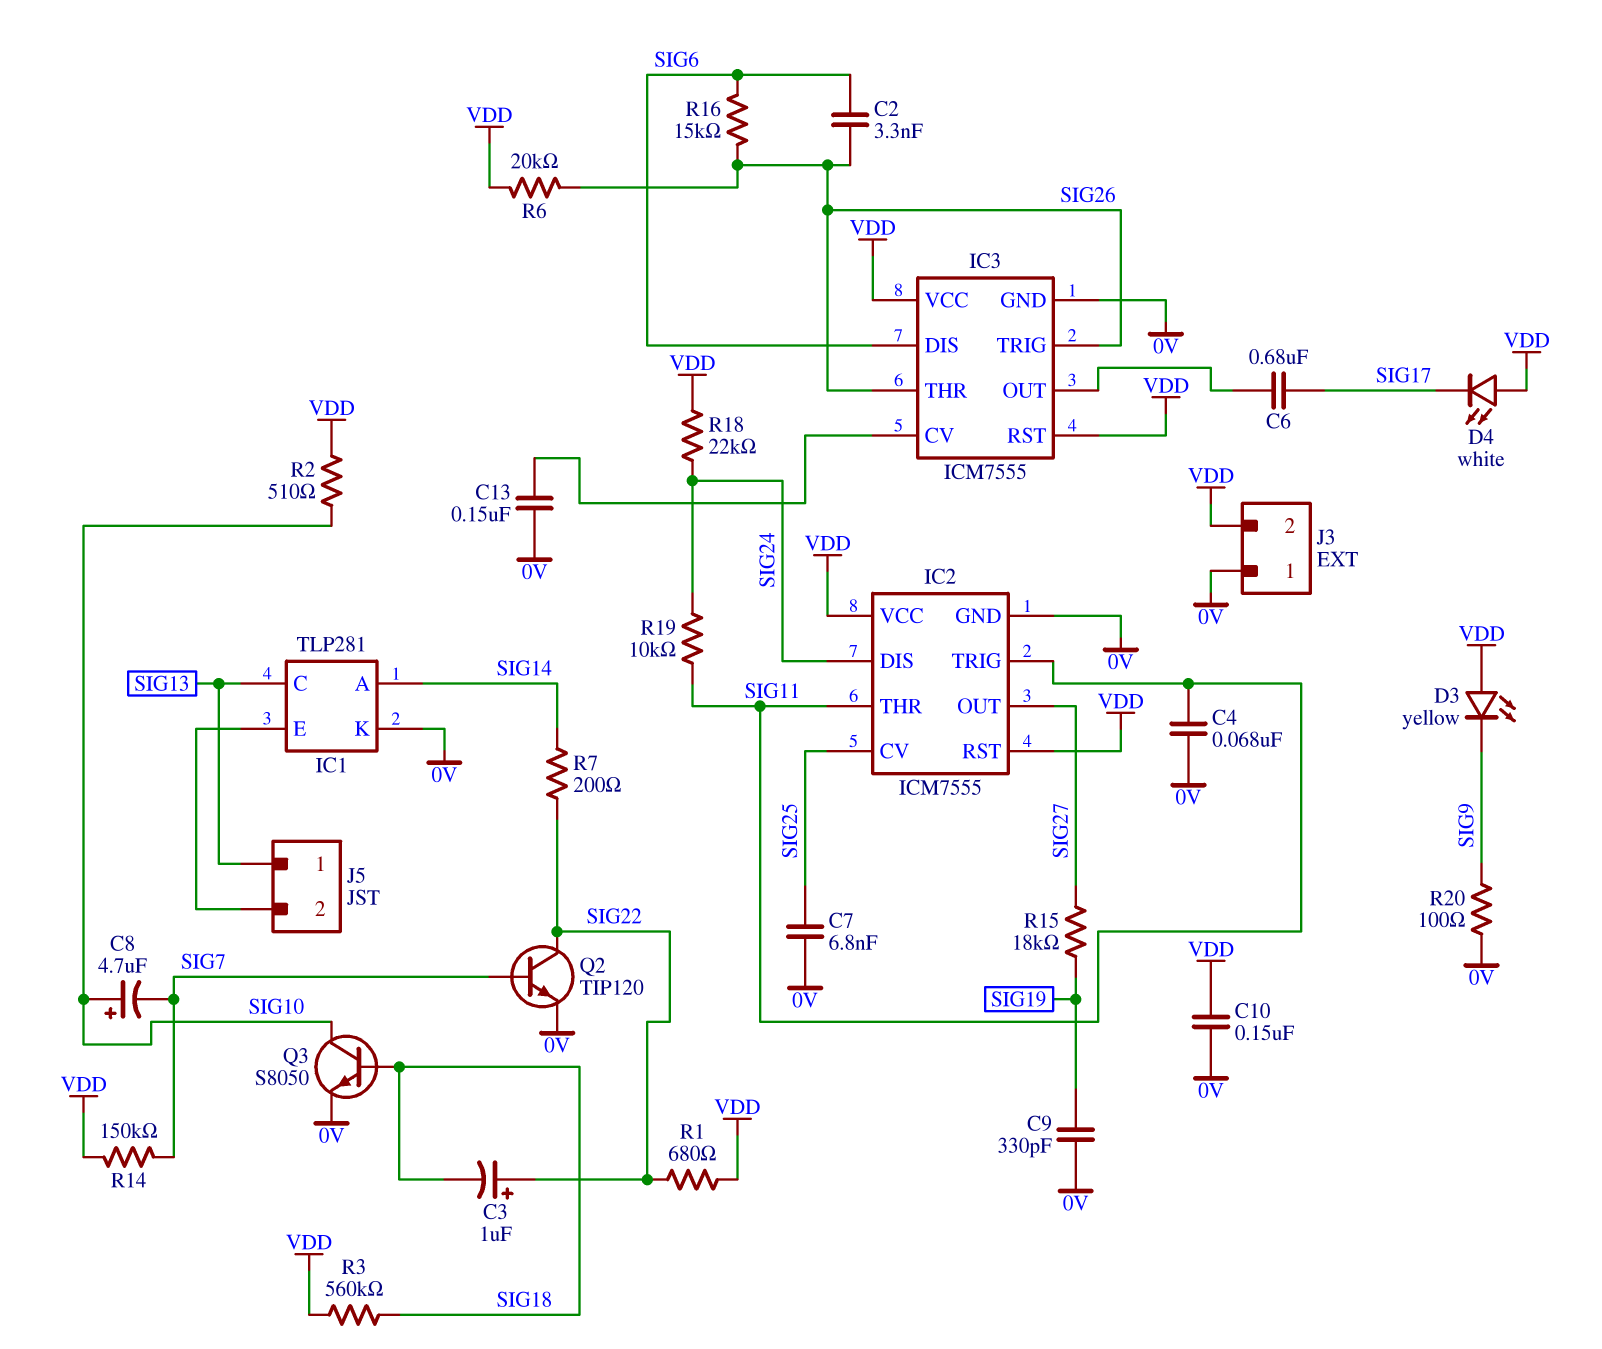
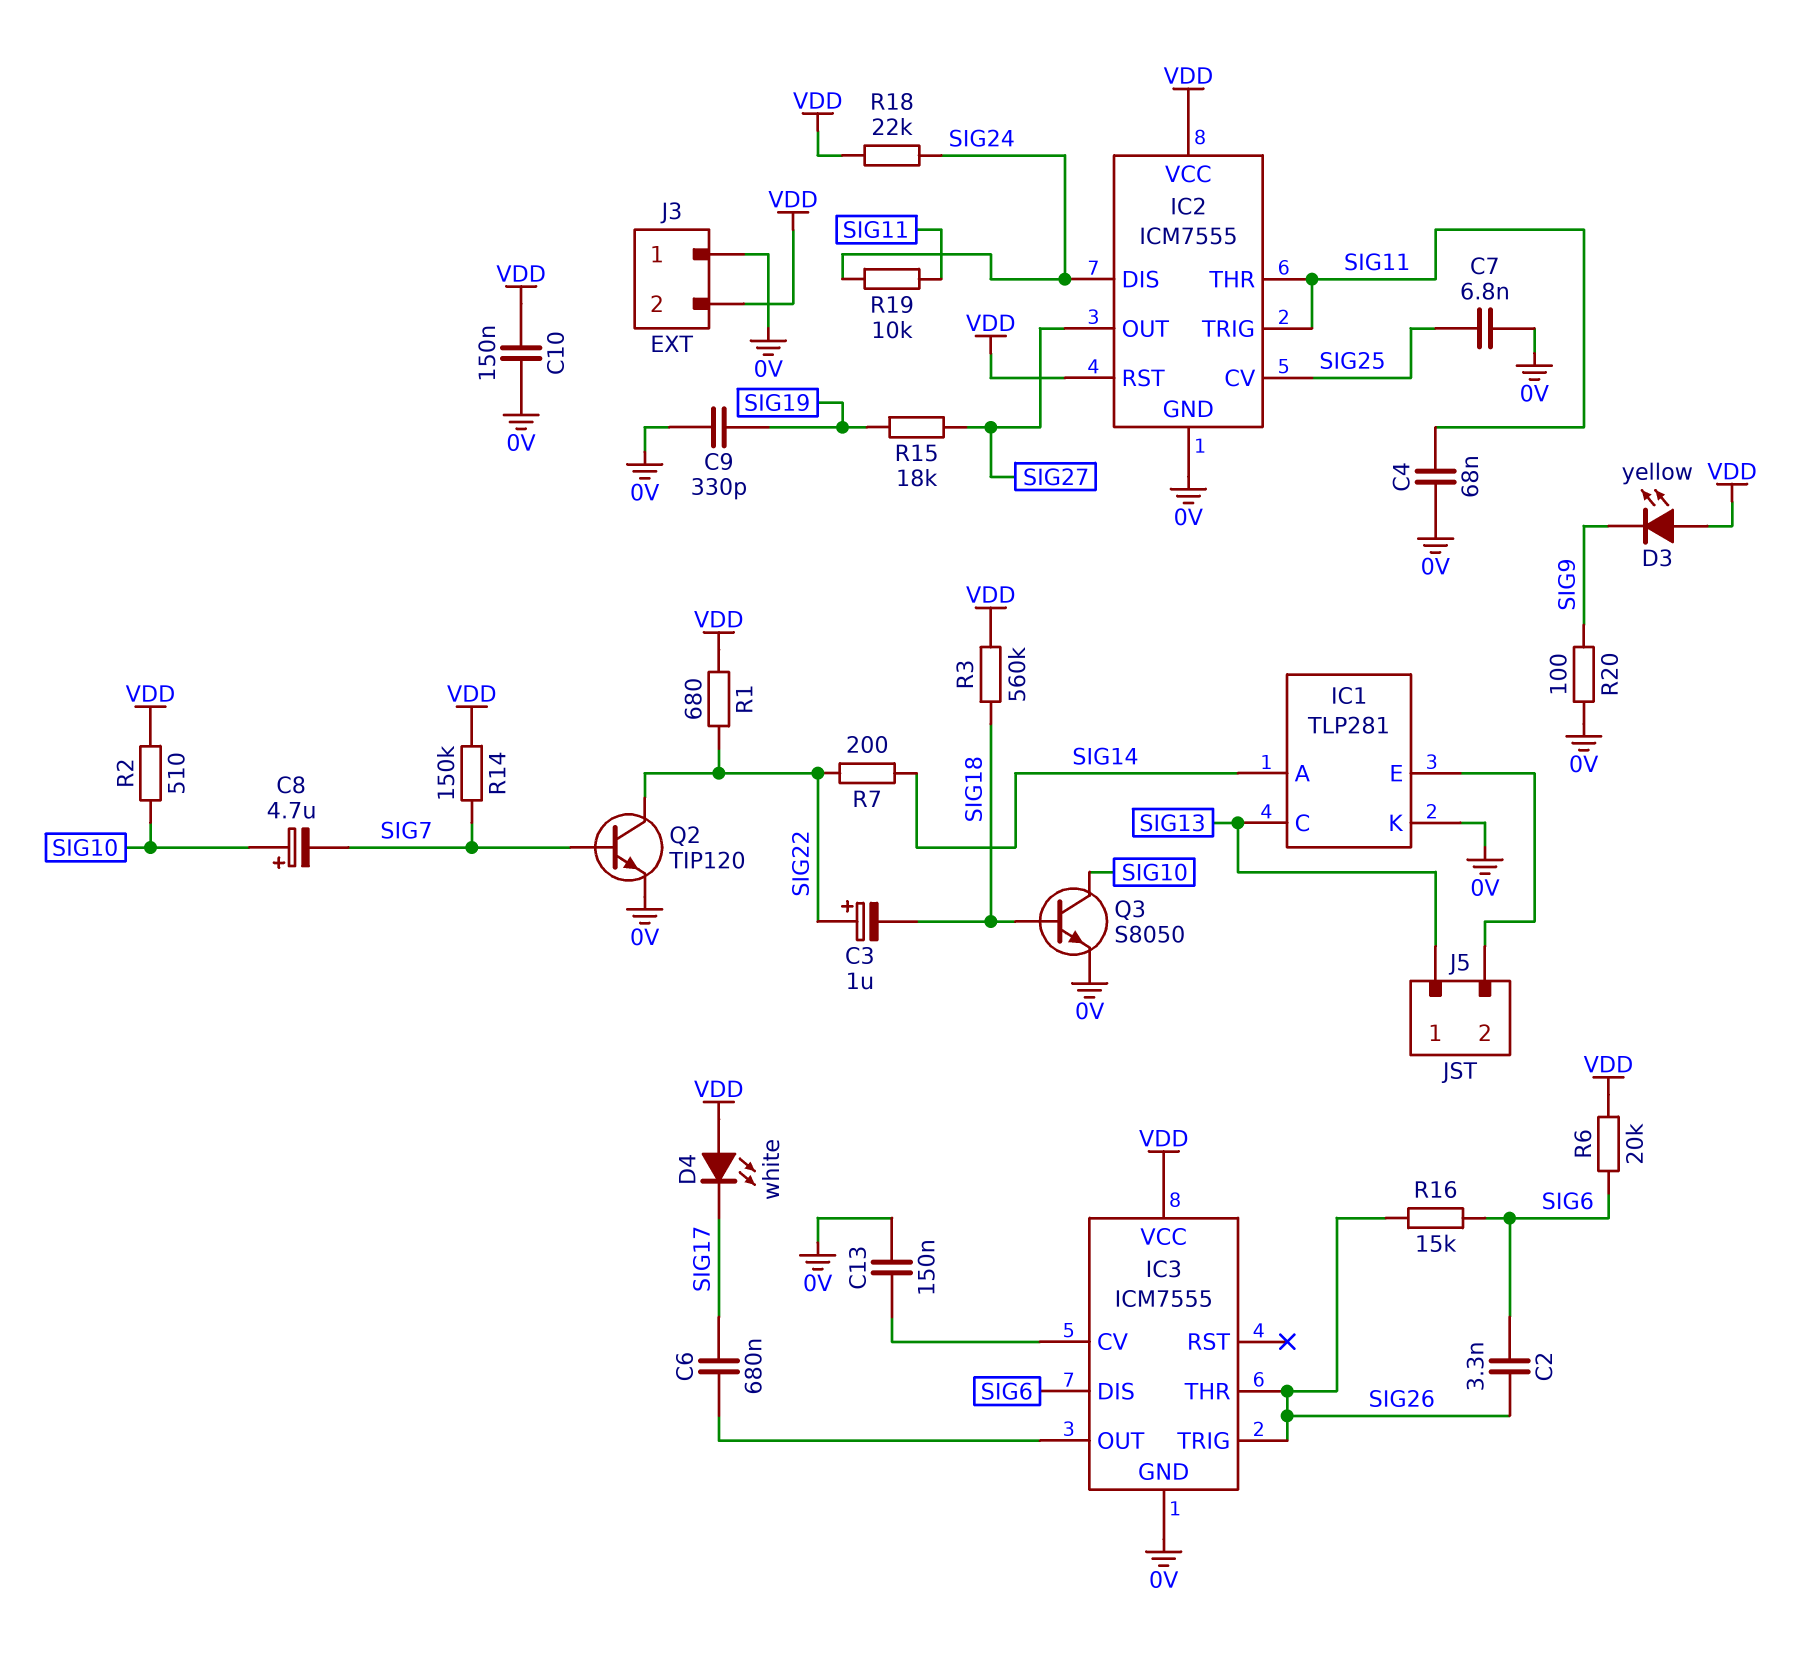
IC3 pin RST: VDD -> none
R6: 20k (SIG26, VDD) -> 20k (SIG6, VDD)

